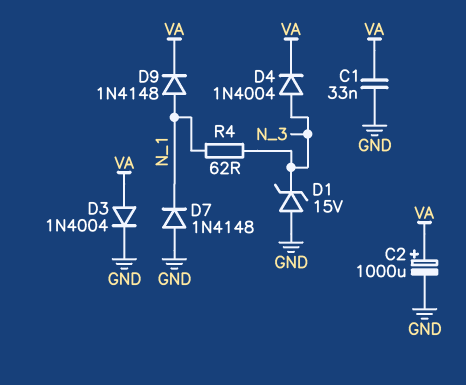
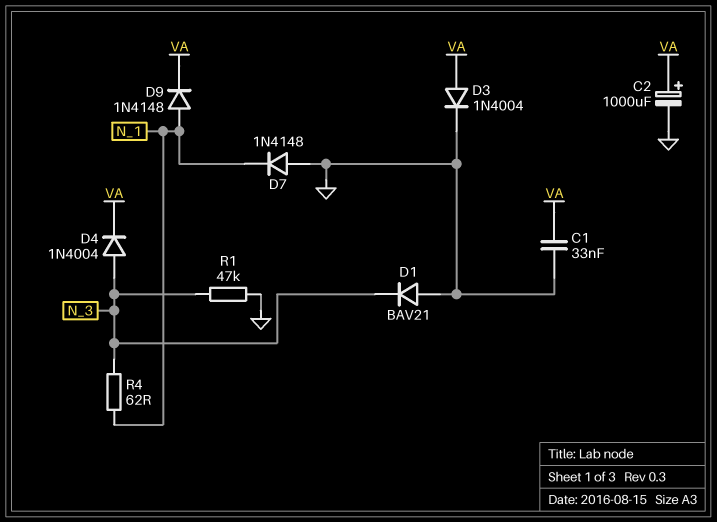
D1: zener 15V (A GND, K N_3) -> diode BAV21 (A GND, K N_3)
R1: none -> 47k (GND, N_3)

